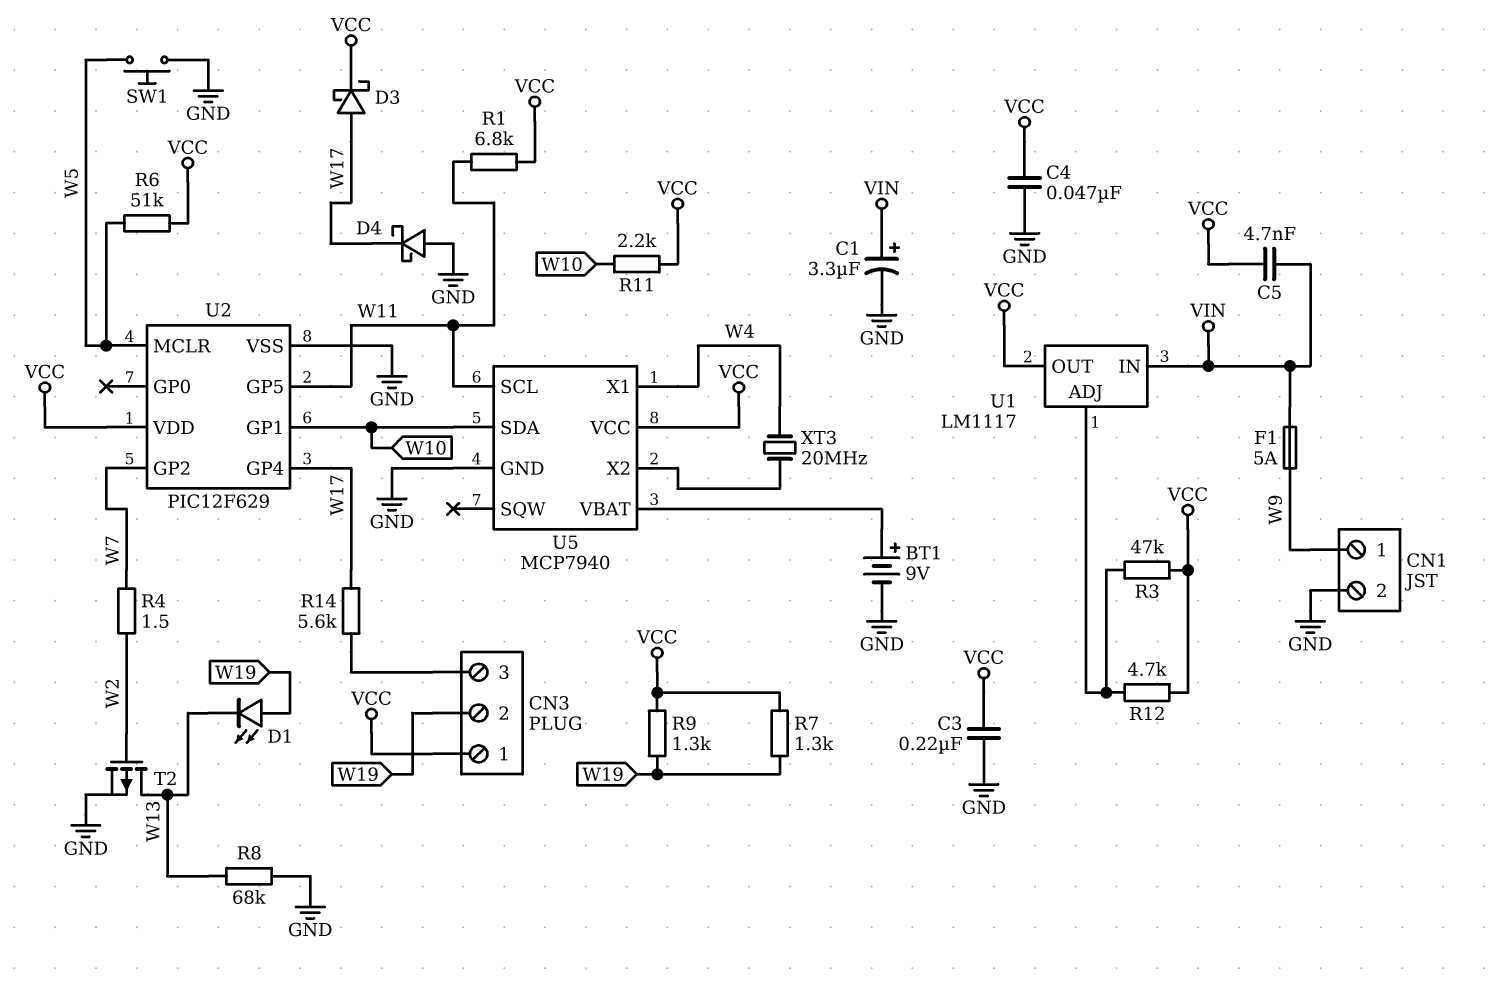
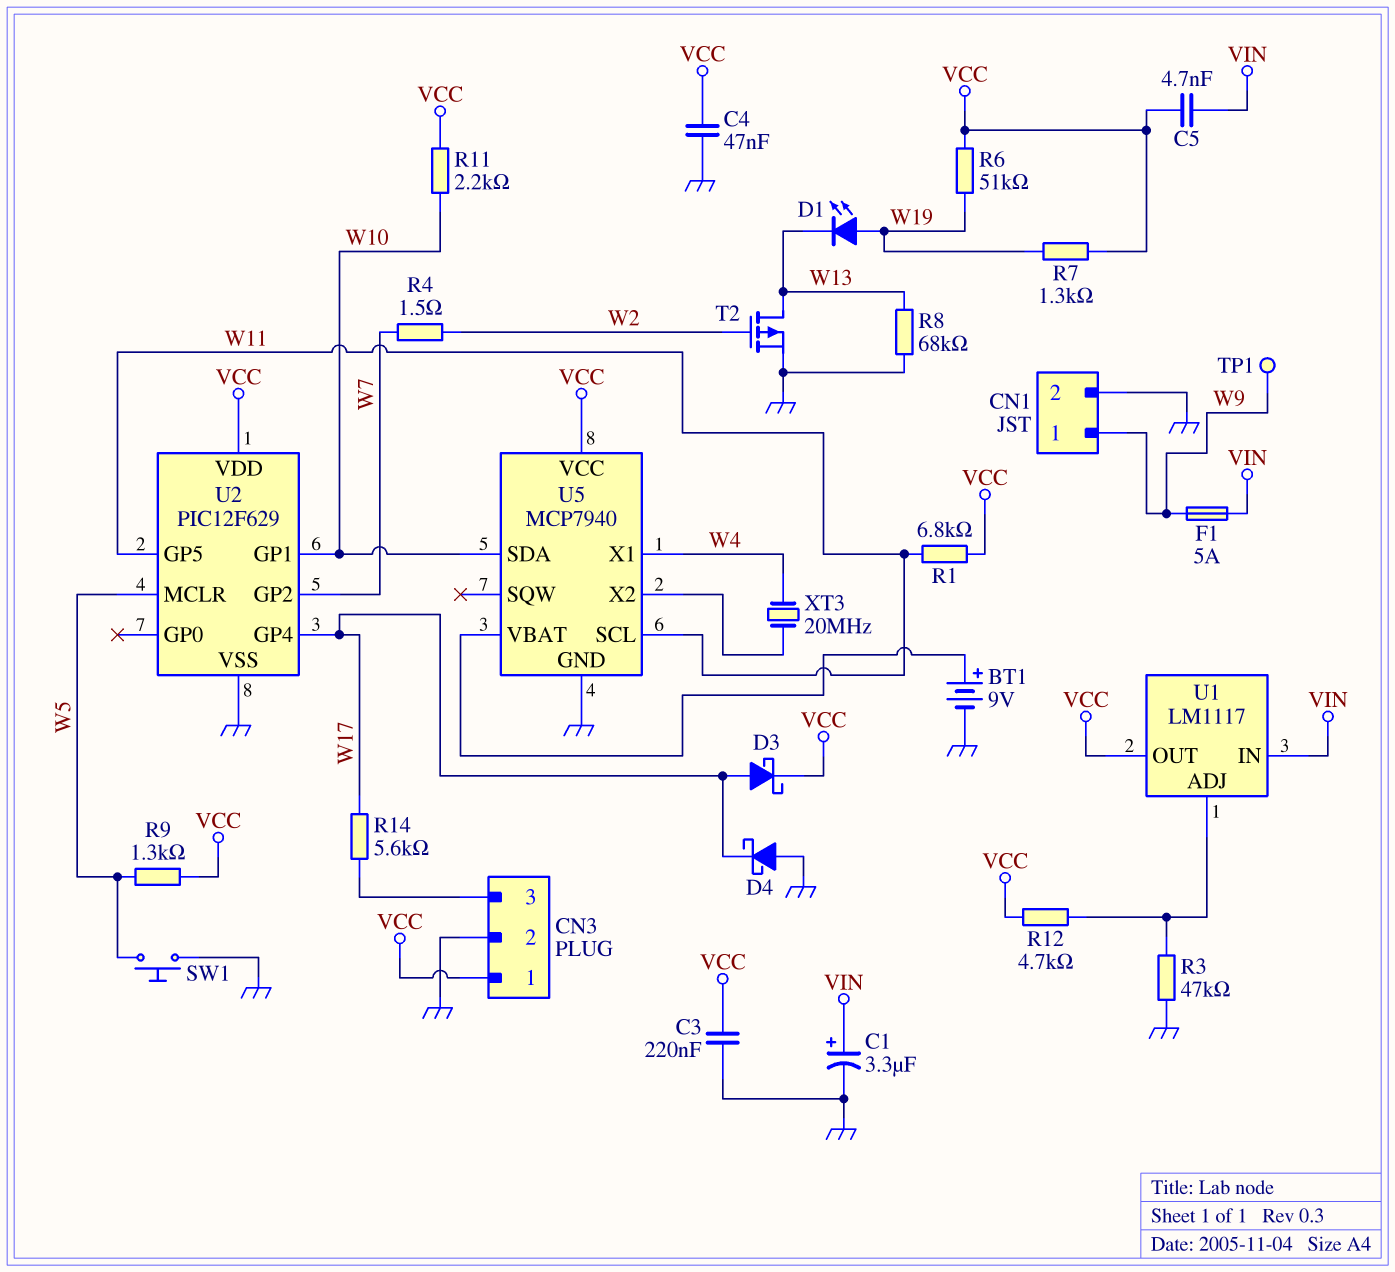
CN3 pin 2: W19 -> GND
R3: 47k (U1/ADJ, VCC) -> 47k (GND, U1/ADJ)
R6: 51k (VCC, W5) -> 51k (VCC, W19)
R9: 1.3k (VCC, W19) -> 1.3k (VCC, W5)
TP1: none -> test point (W9)

